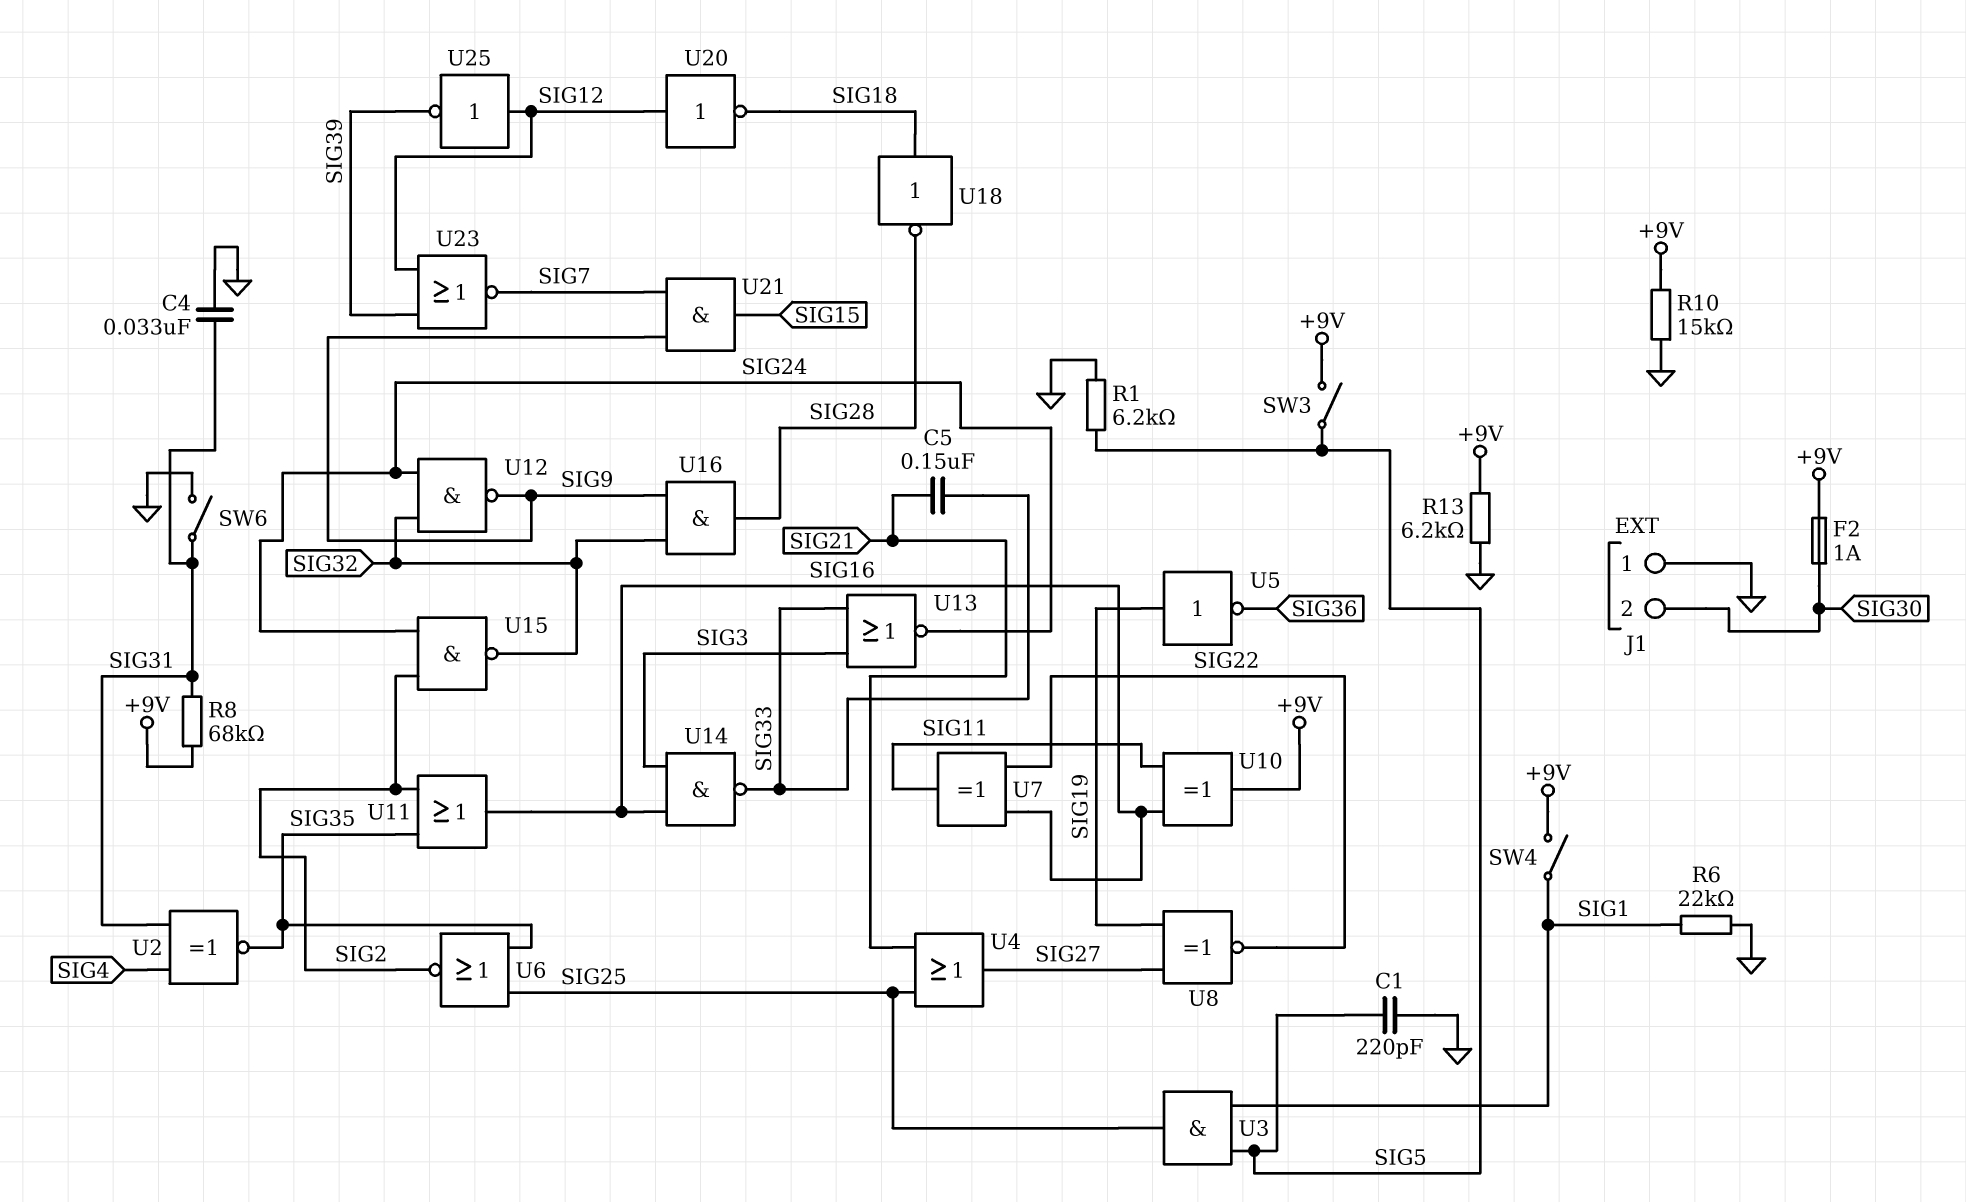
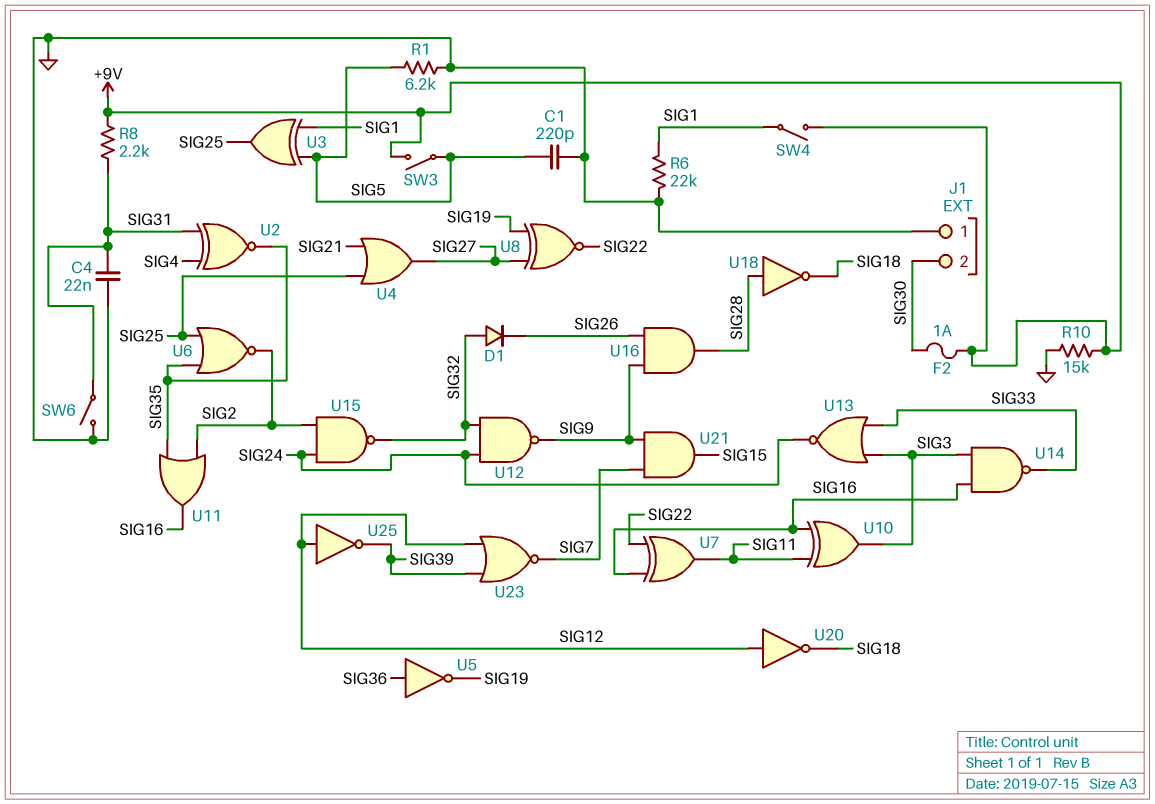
C4: 33nF (GND, SIG31) -> 22nF (GND, SIG31)
C5: 150nF (SIG21, SIG33) -> none
D1: none -> diode (A SIG32, K SIG26)
R8: 68k (+9V, SIG31) -> 2.2k (+9V, SIG31)
R13: 6.2k (+9V, GND) -> none
U3: AND (in SIG1, in SIG5, out SIG25) -> XOR (in SIG1, in SIG5, out SIG25)
U5: NOT (in SIG19, out SIG36) -> NOT (in SIG36, out SIG19)
U10: XOR (in SIG11, in SIG16, out +9V) -> XOR (in SIG11, in SIG16, out SIG3)
U16: AND (in SIG9, in SIG32, out SIG28) -> AND (in SIG9, in SIG26, out SIG28)
U18: NOT (in SIG18, out SIG28) -> NOT (in SIG28, out SIG18)

